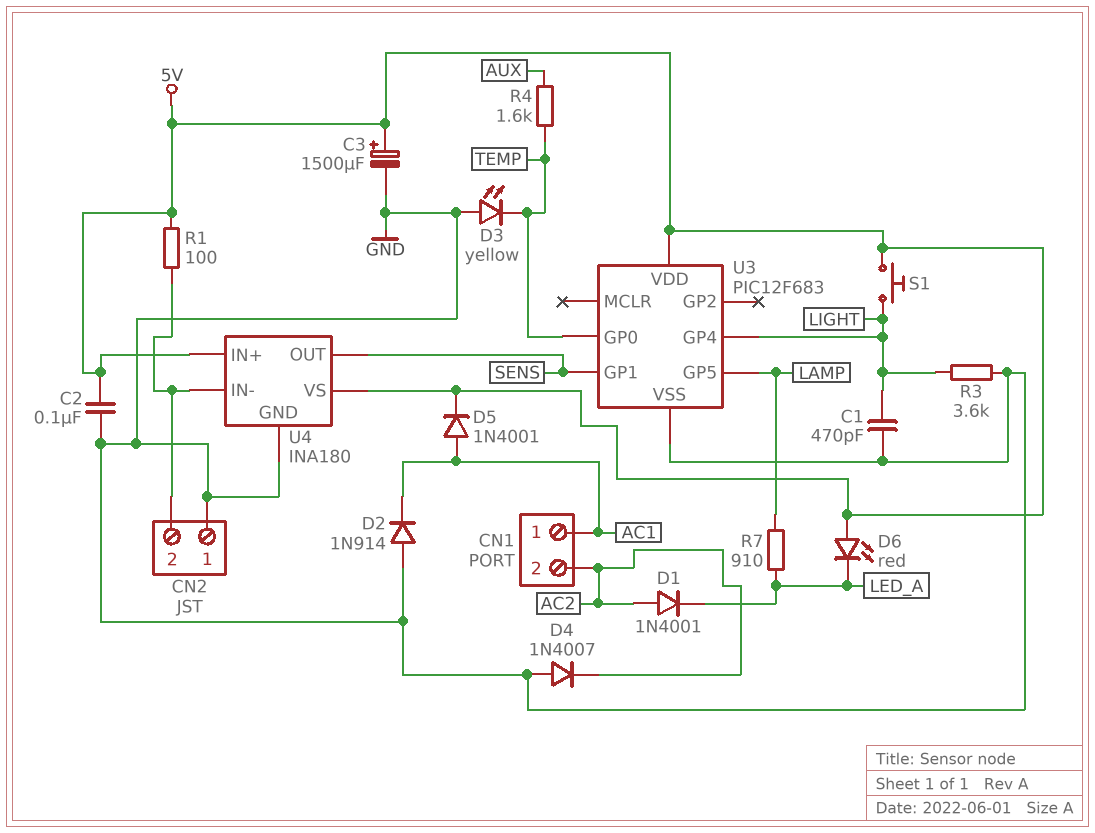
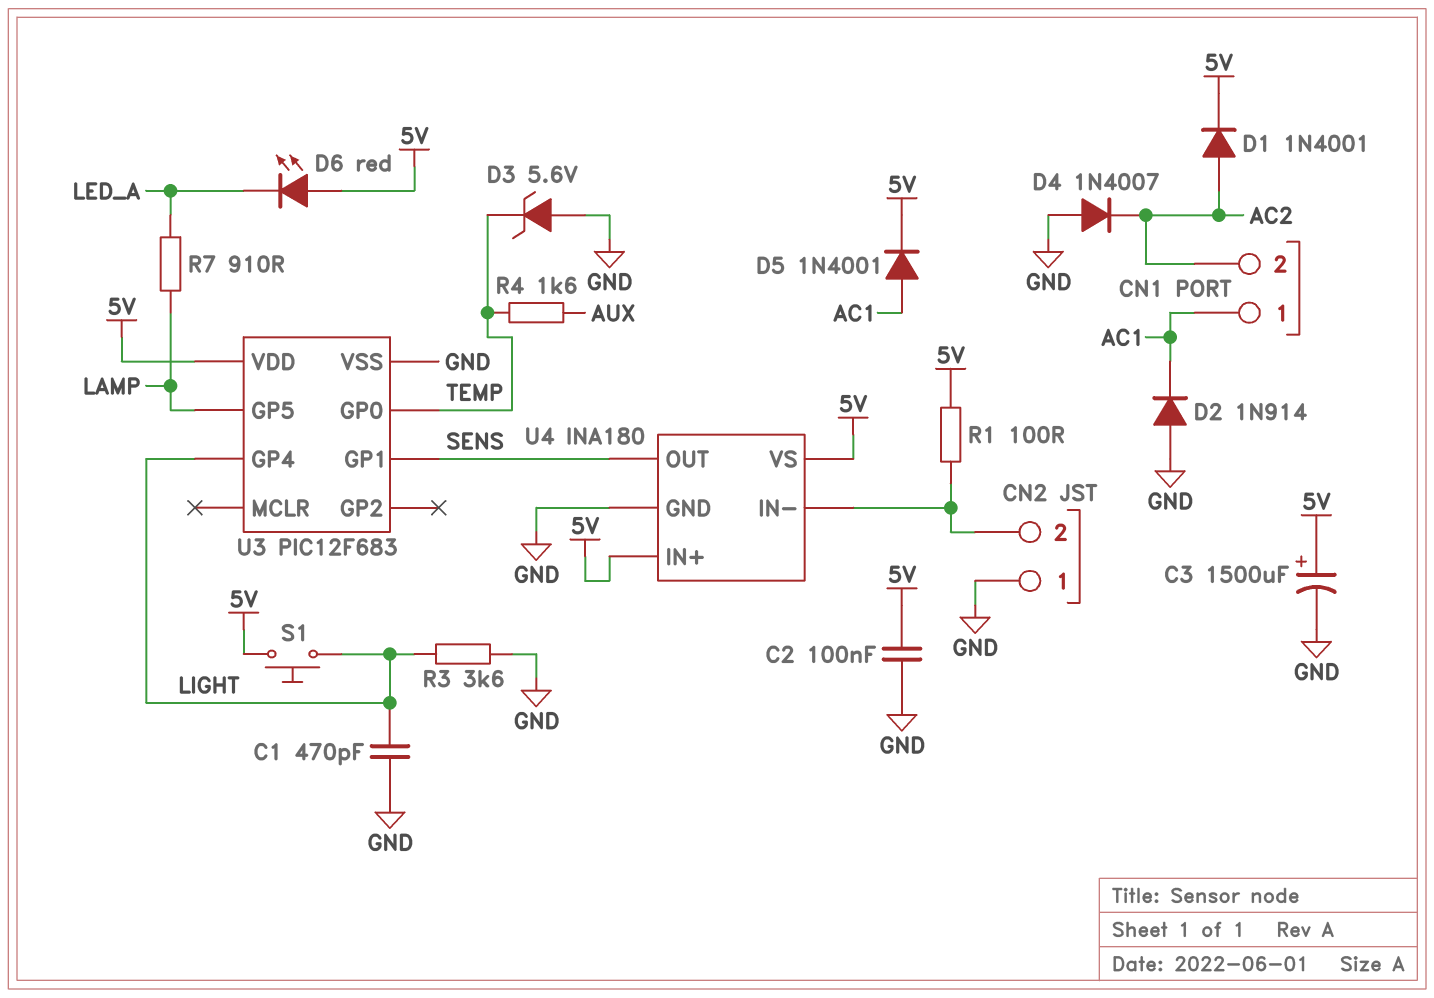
D1: diode 1N4001 (A AC2, K LED_A) -> diode 1N4001 (A AC2, K 5V)
D3: LED yellow (A GND, K TEMP) -> zener 5.6V (A GND, K TEMP)

